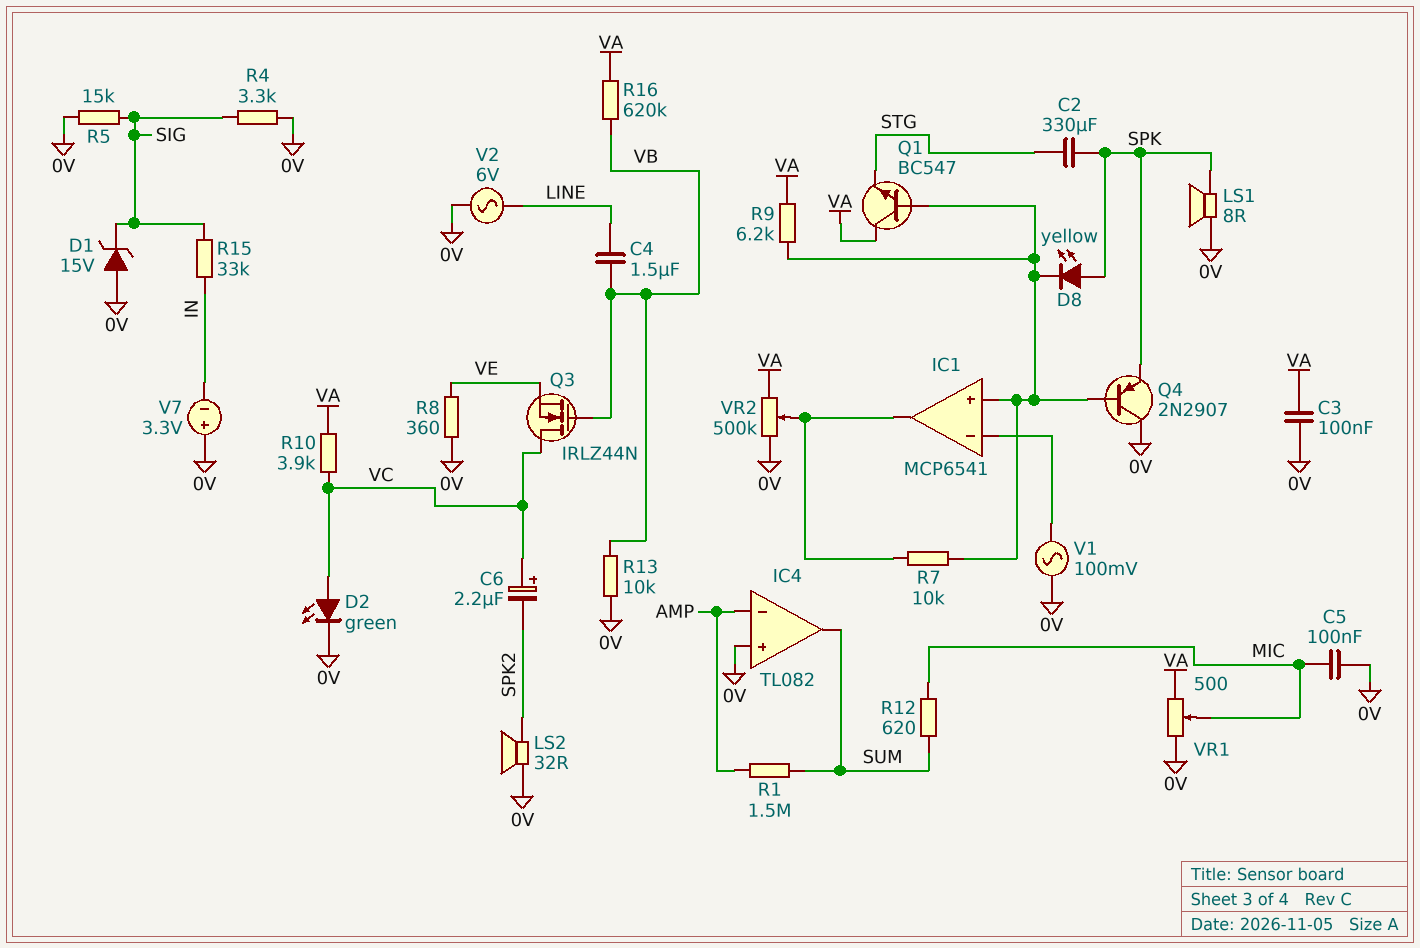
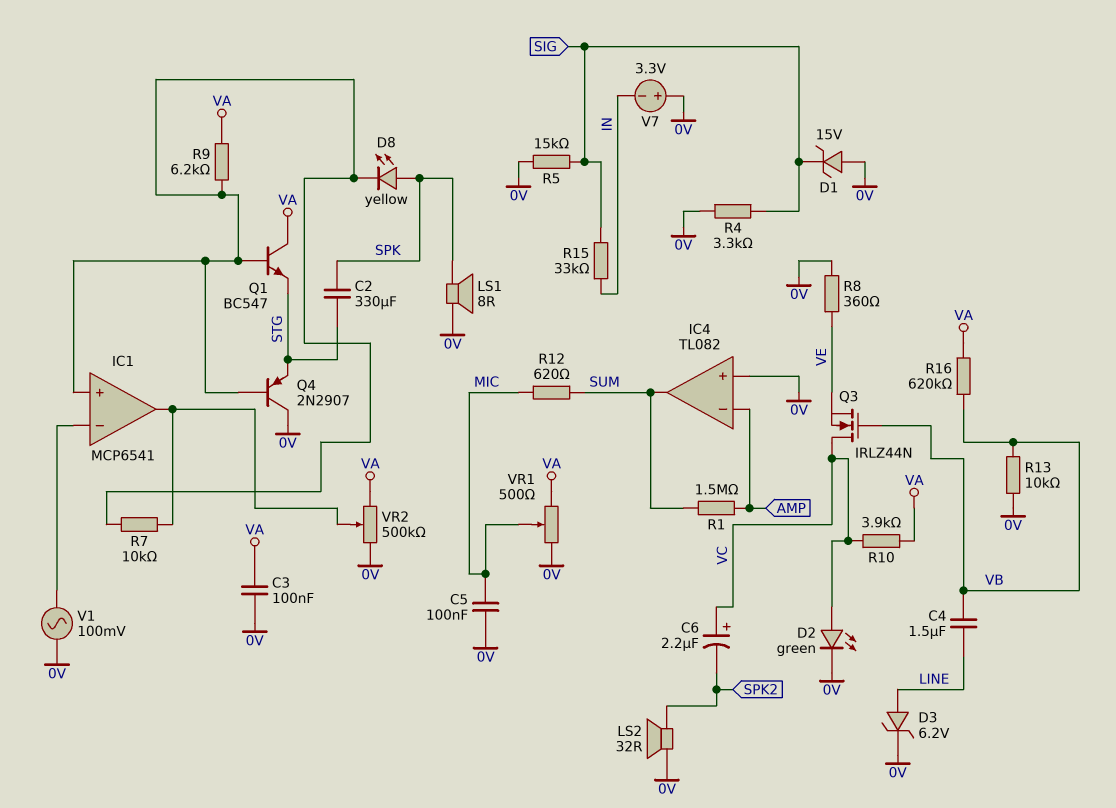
D3: none -> zener 6.2V (A LINE, K 0V)
Q4: PNP 2N2907 (B IC1/in+, C 0V, E SPK) -> PNP 2N2907 (B IC1/in+, C 0V, E STG)
V2: AC 6V (0V, LINE) -> none

